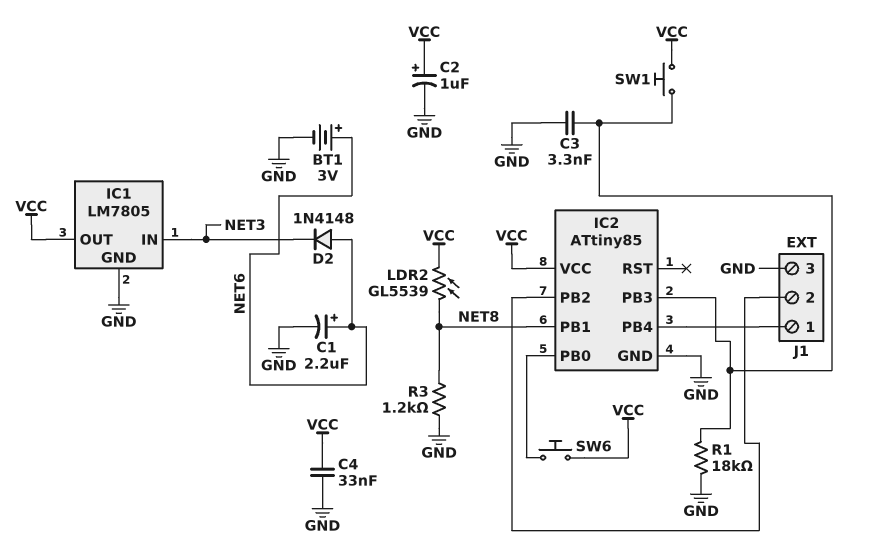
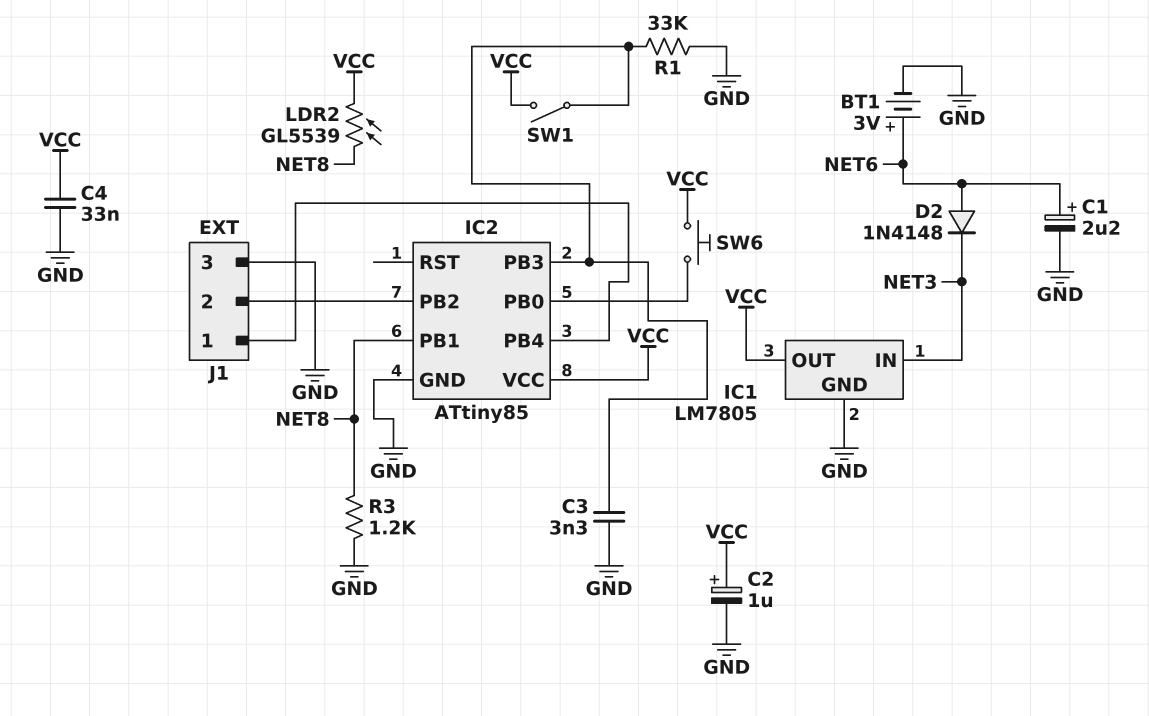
R1: 18k (GND, IC2/PB3) -> 33k (GND, IC2/PB3)
SW1: button (IC2/PB3, VCC) -> switch (IC2/PB3, VCC)

